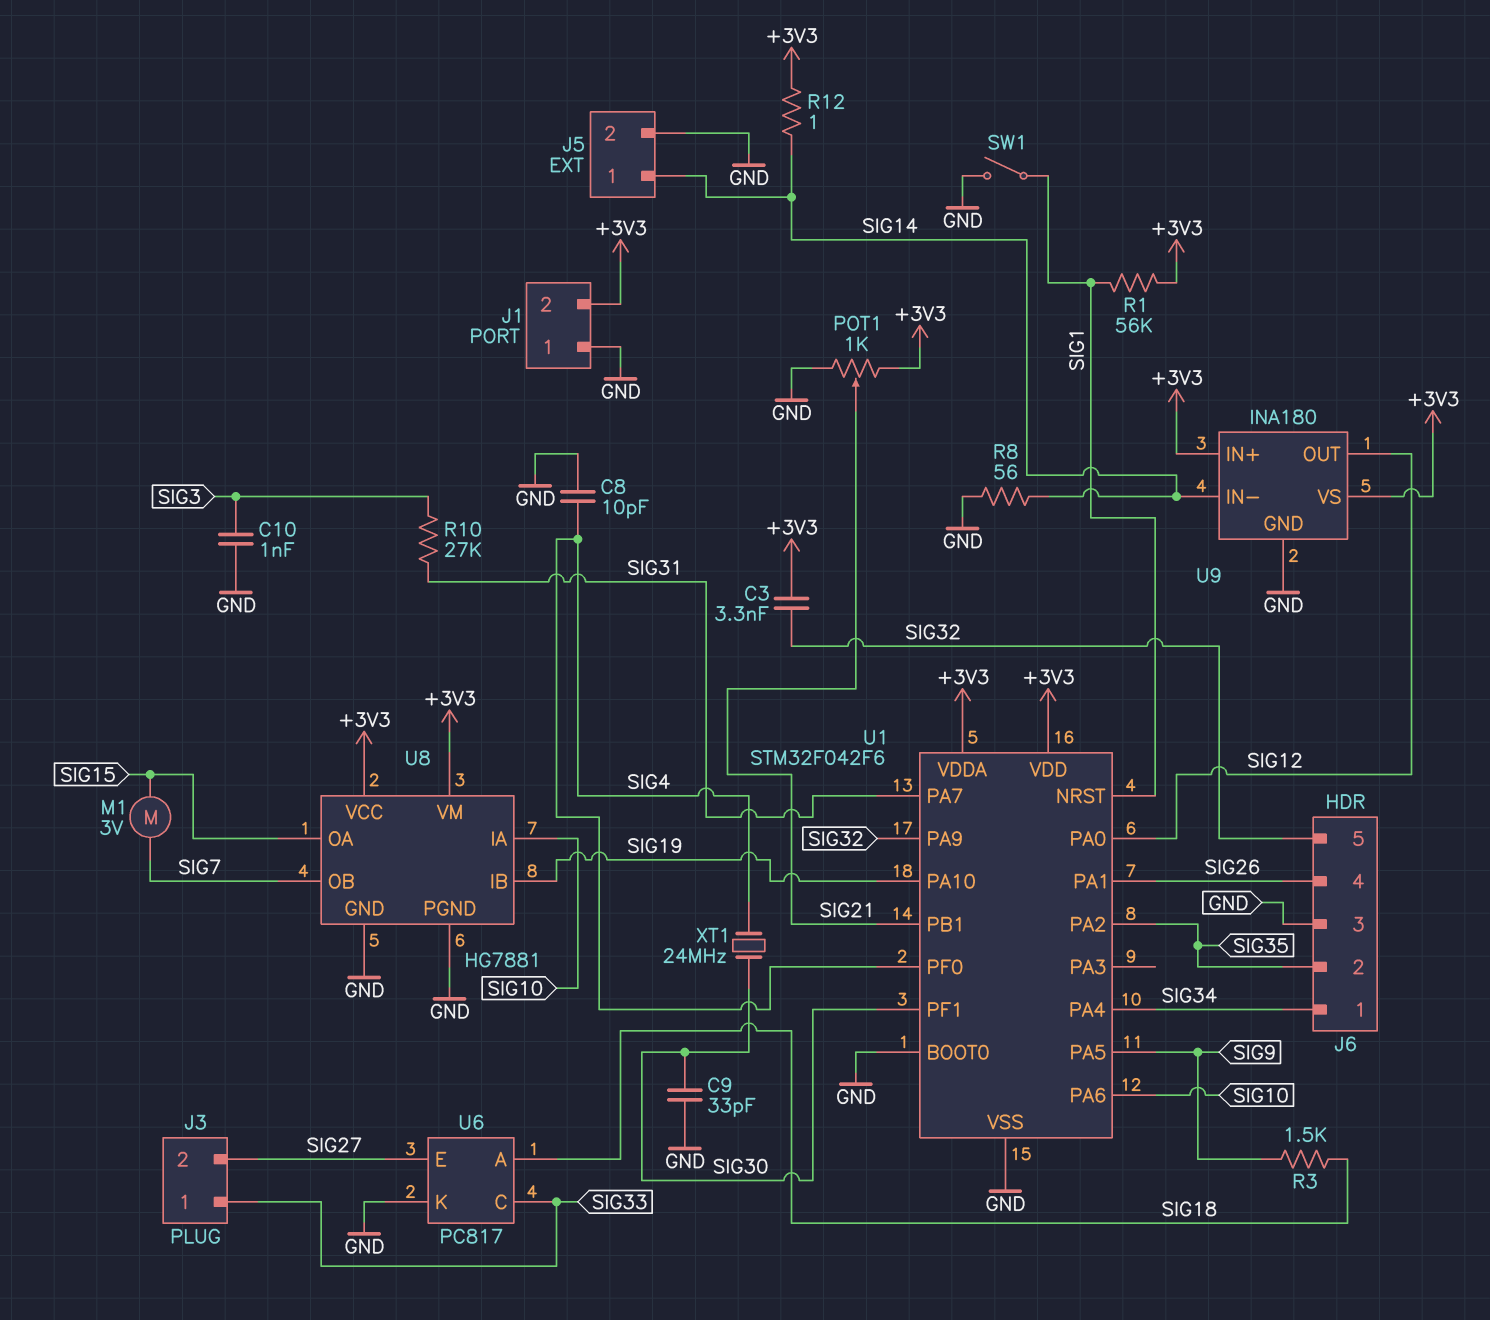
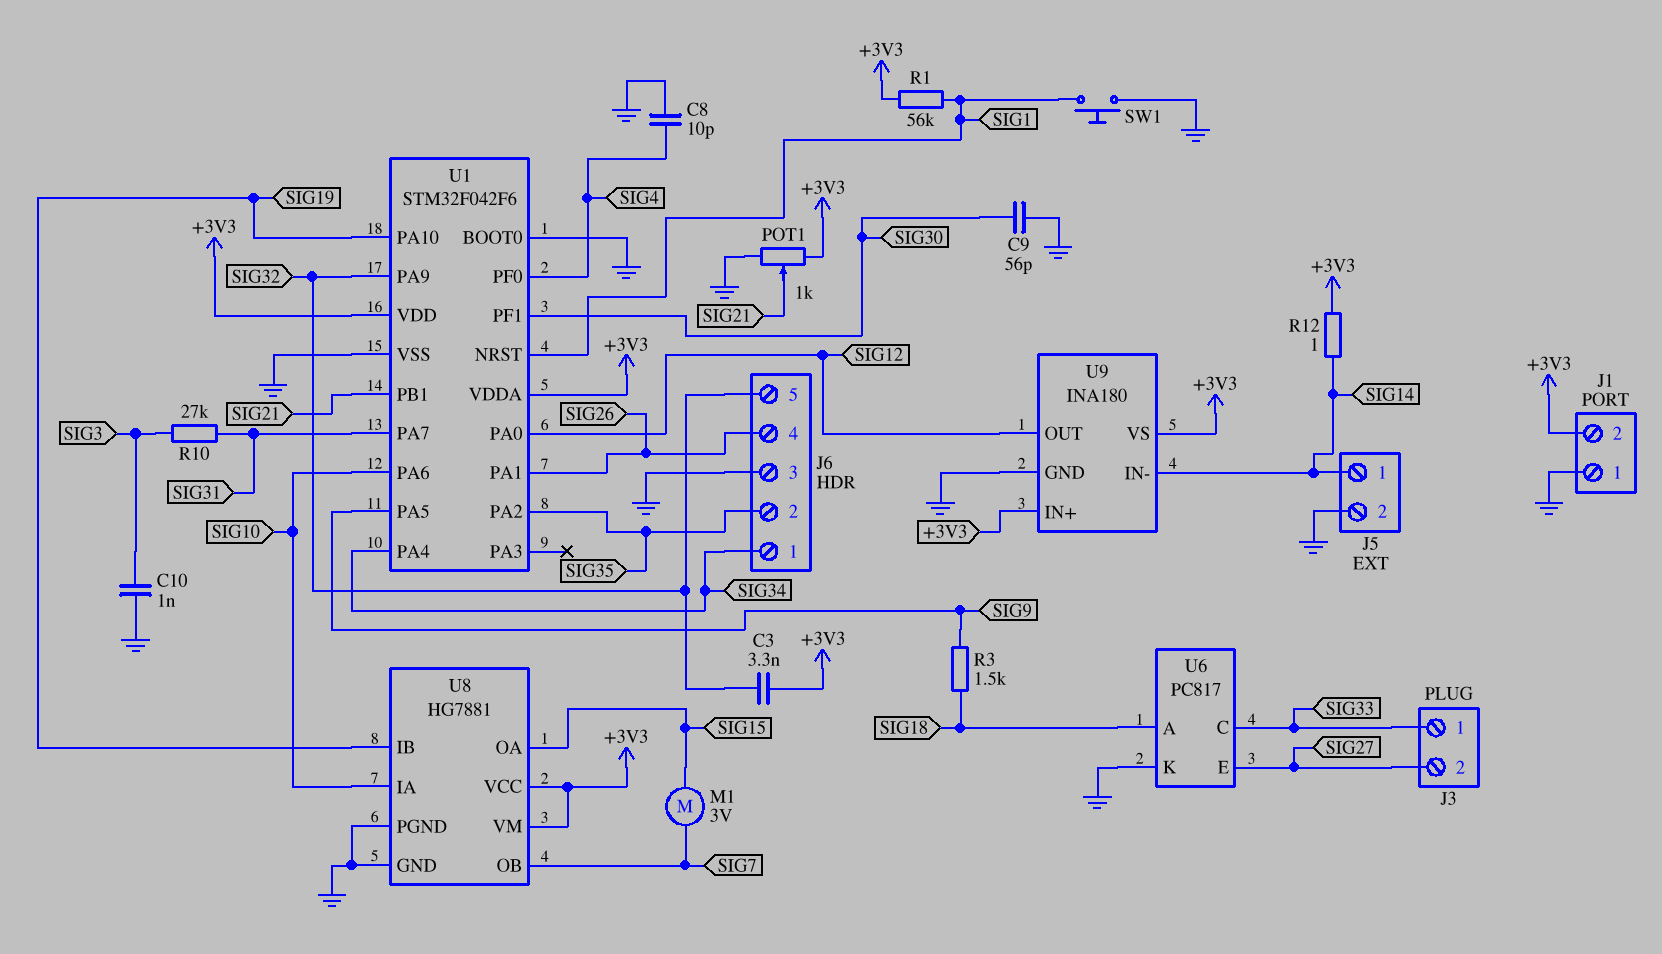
C9: 33pF (GND, SIG30) -> 56pF (GND, SIG30)
R8: 56 (GND, SIG14) -> none
SW1: switch (GND, SIG1) -> button (GND, SIG1)
XT1: 24MHz (SIG4, SIG30) -> none

